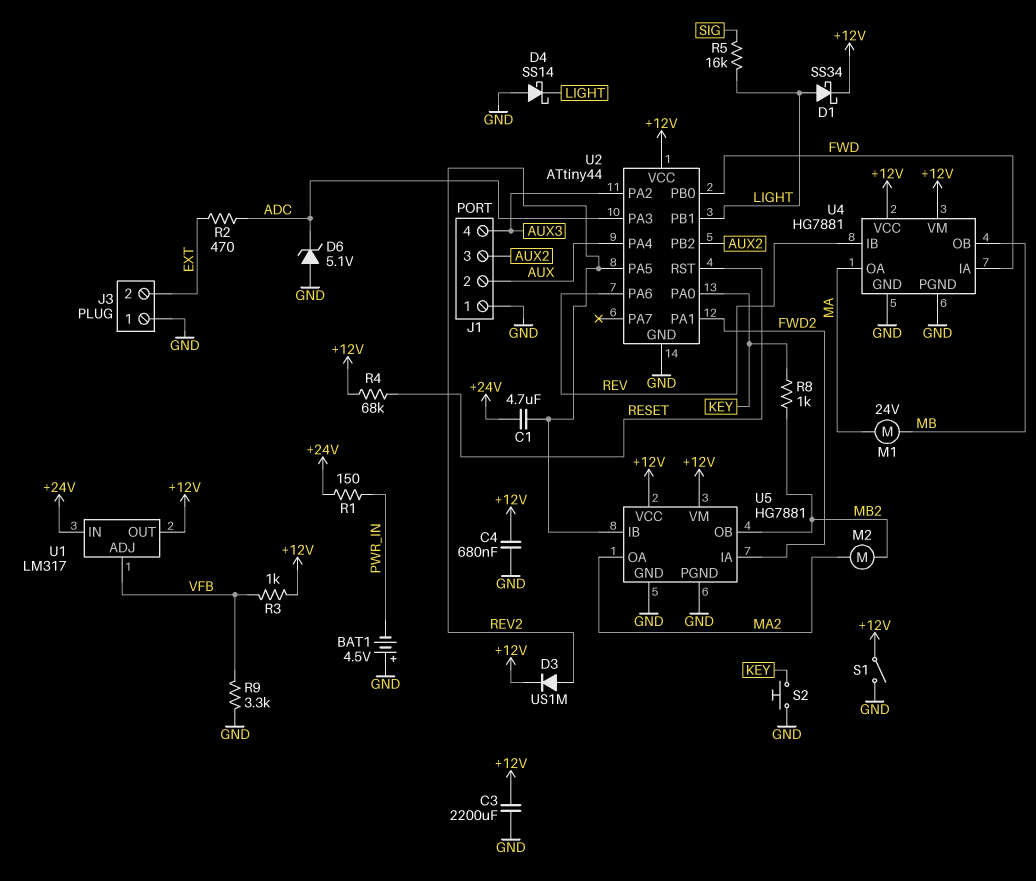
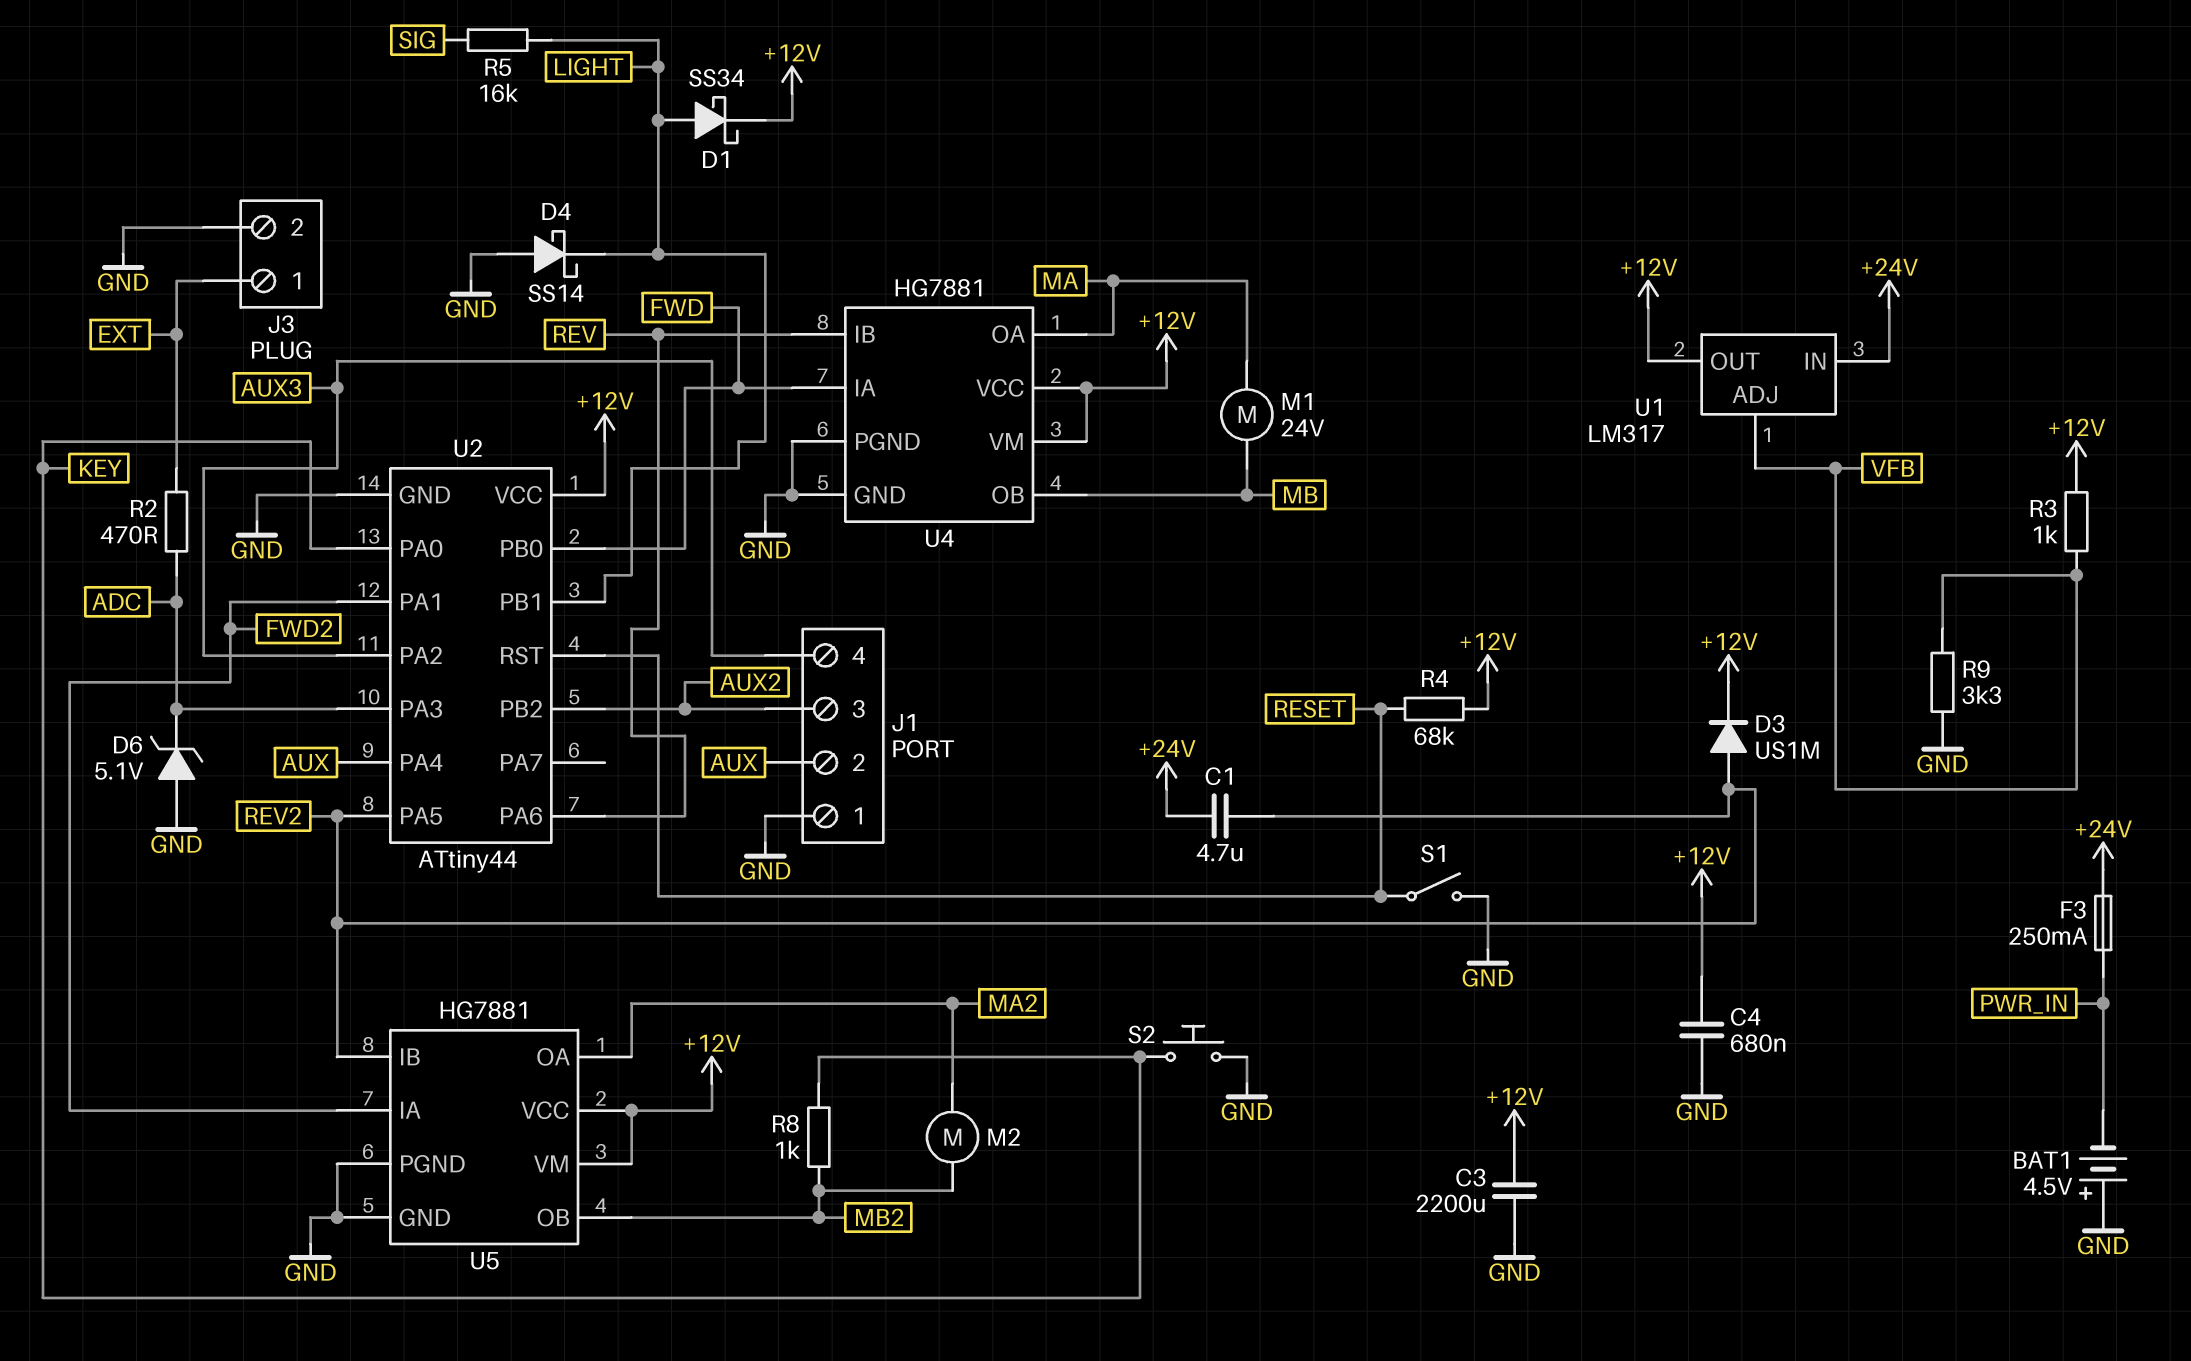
F3: none -> 250mA (+24V, PWR_IN)
J3 pin 1: GND -> EXT
J3 pin 2: EXT -> GND
R1: 150 (+24V, PWR_IN) -> none
S1: switch (+12V, GND) -> switch (GND, RESET)

